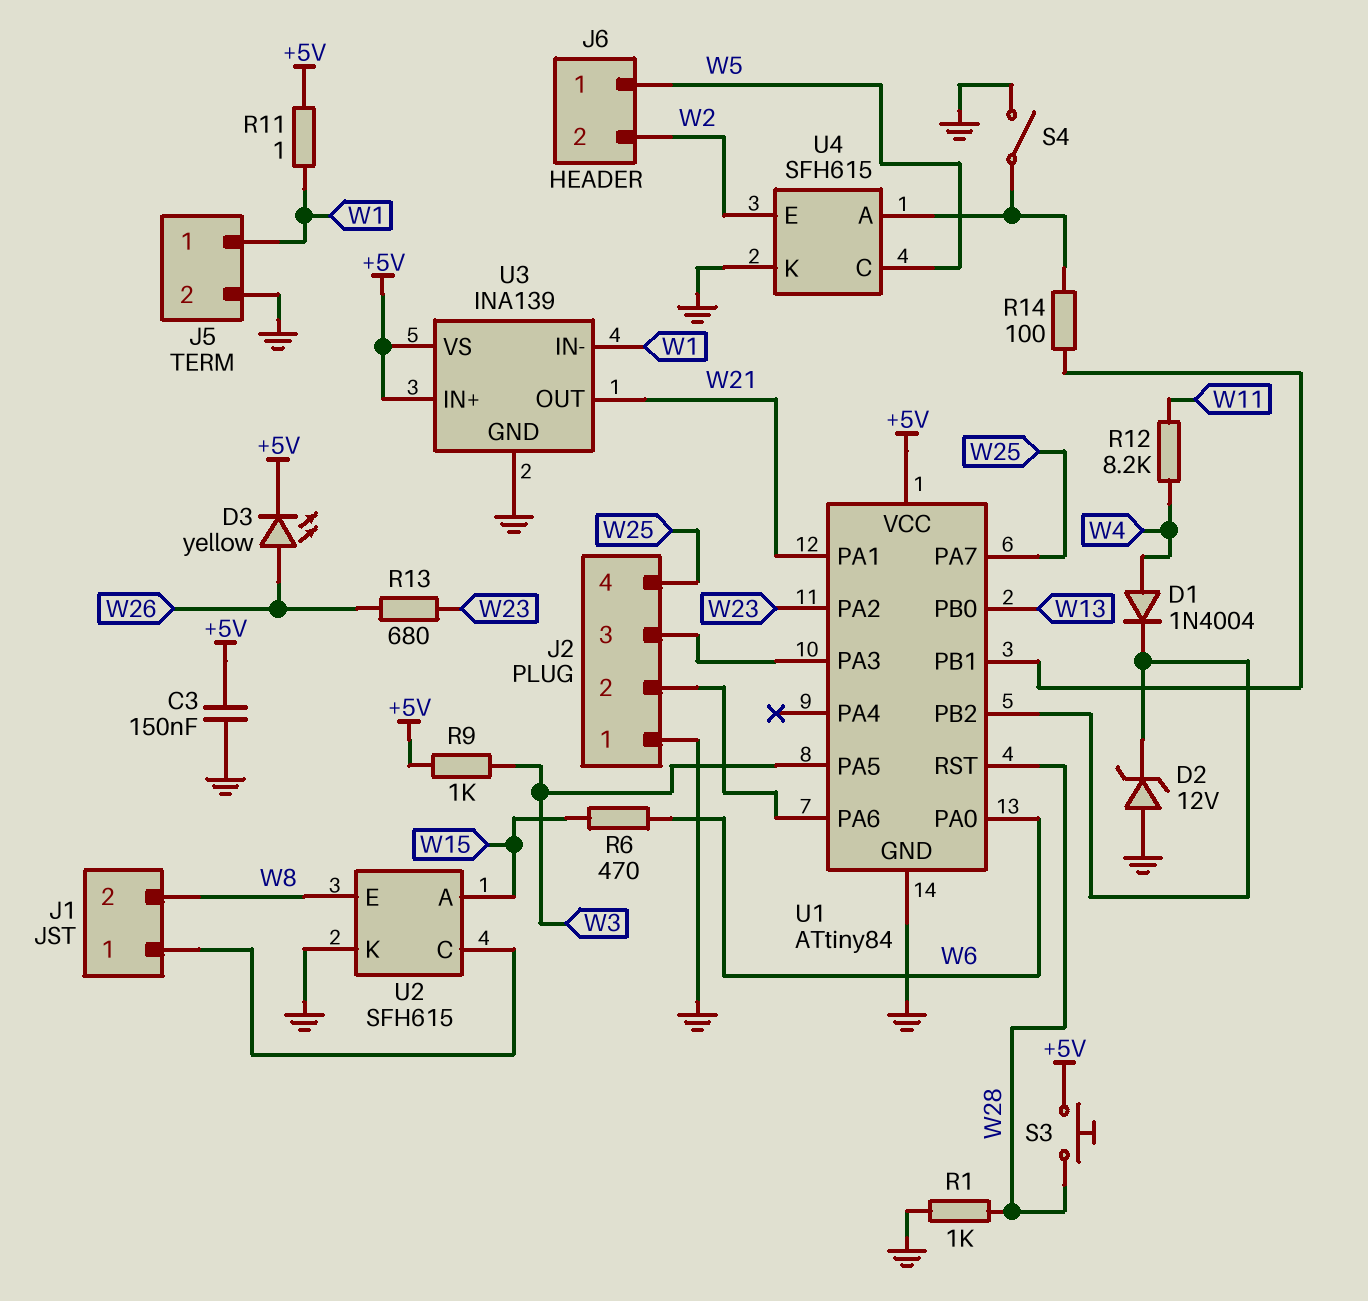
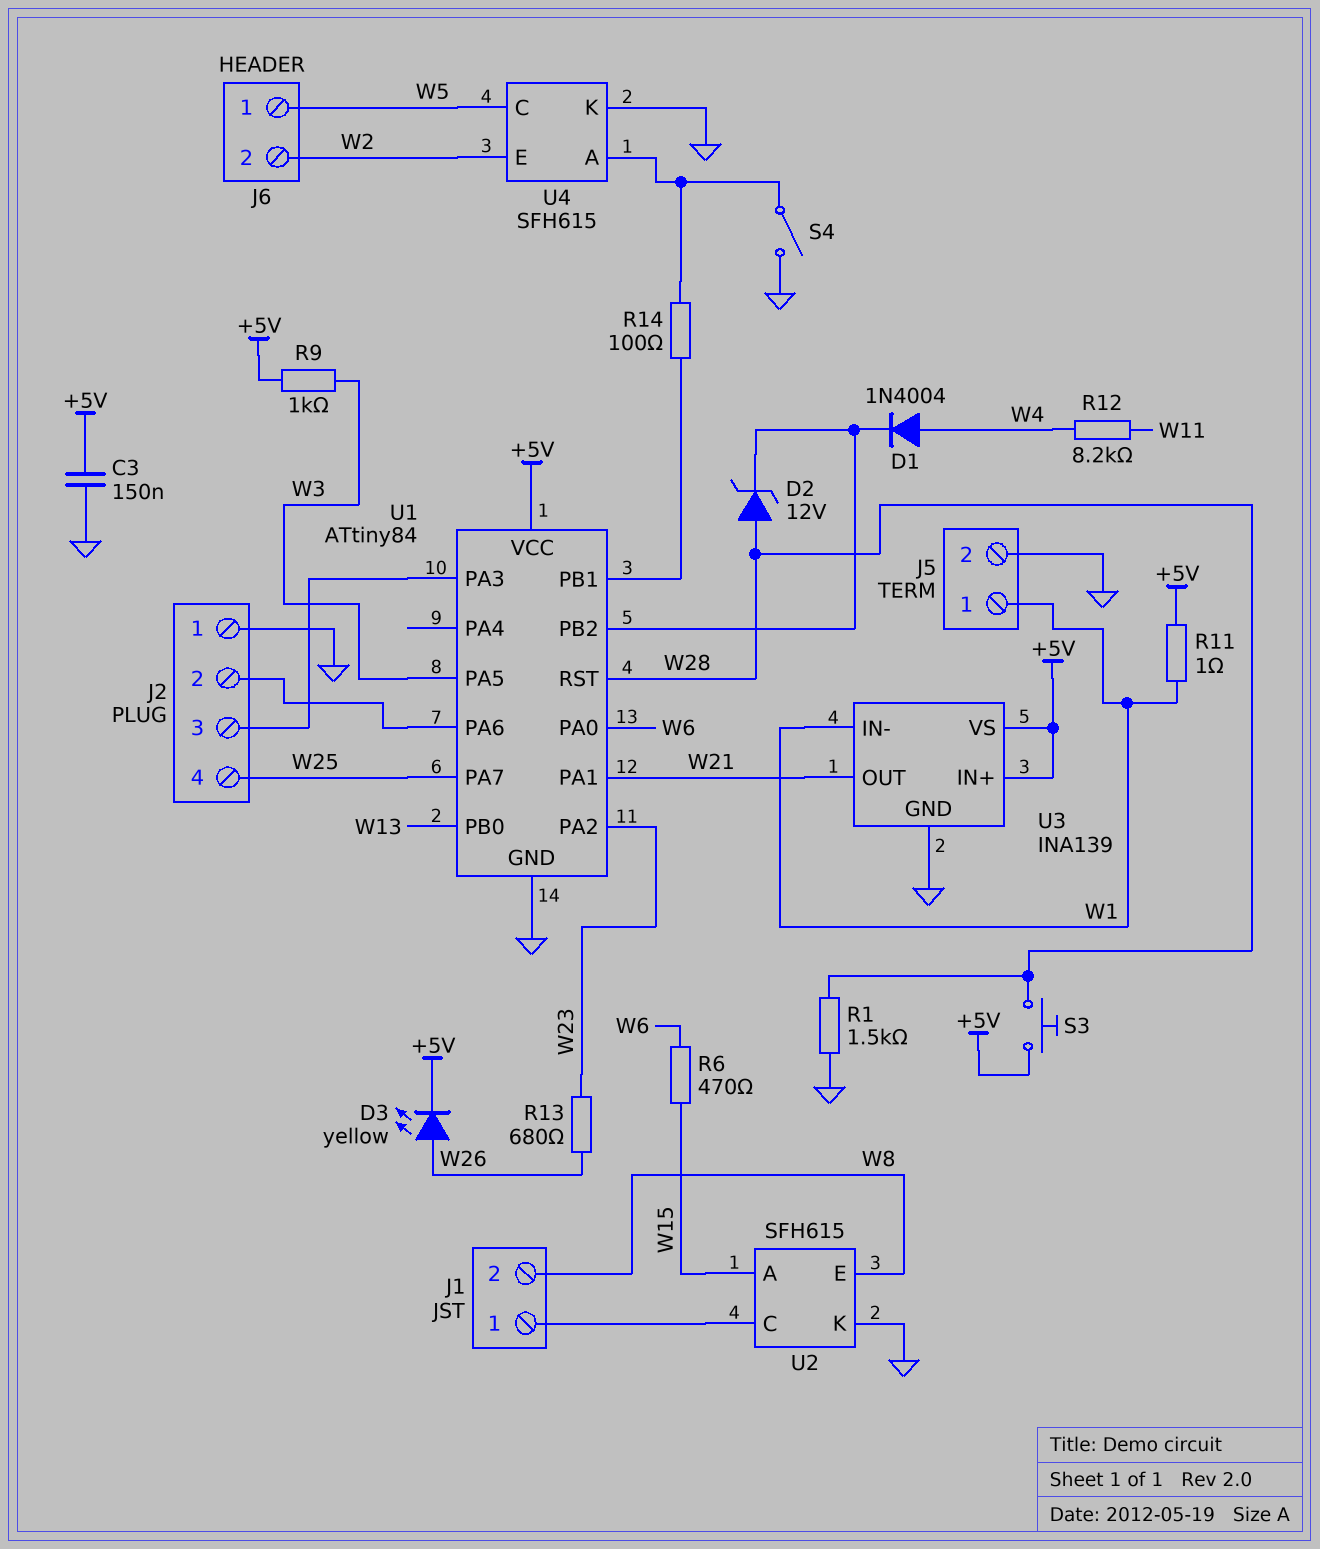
D2: zener 12V (A GND, K U1/PB2) -> zener 12V (A W28, K U1/PB2)
R1: 1k (GND, W28) -> 1.5k (GND, W28)

